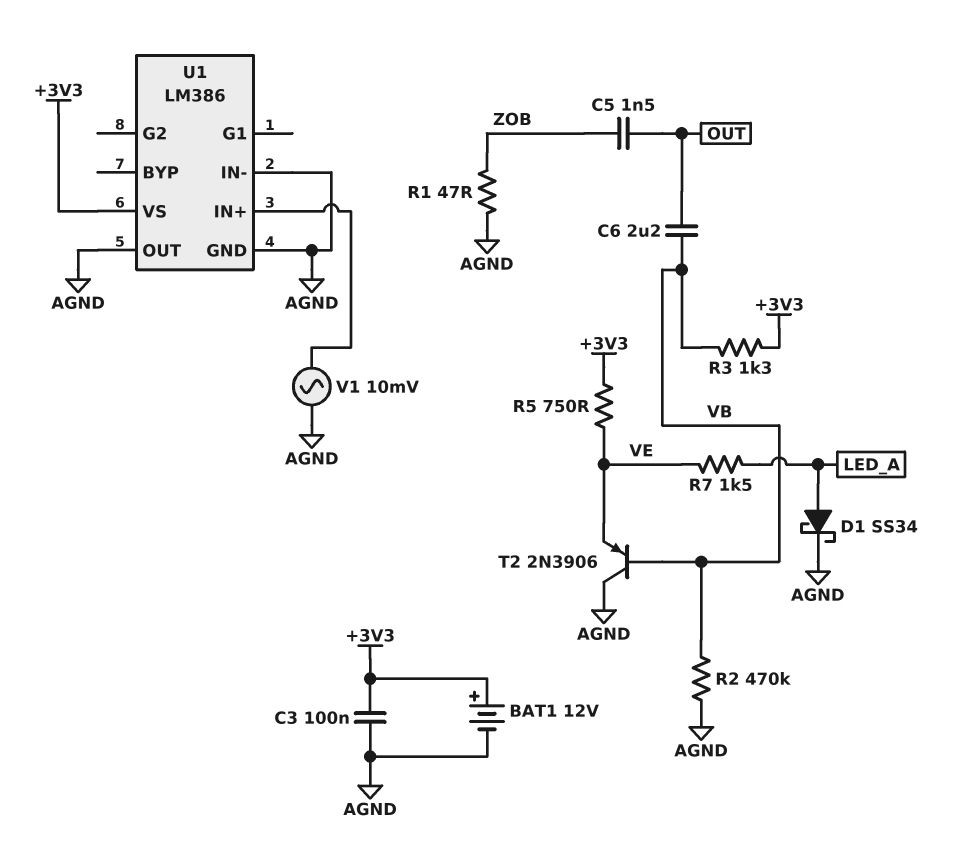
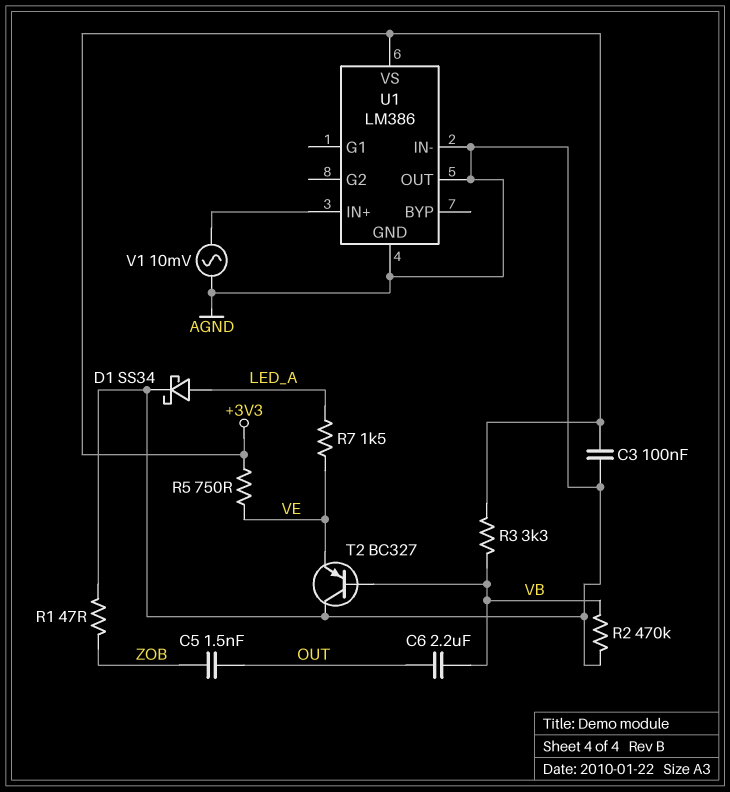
BAT1: 12V (plus +3V3, minus AGND) -> none
R3: 1.3k (+3V3, VB) -> 3.3k (+3V3, VB)
T2: PNP 2N3906 (B VB, C AGND, E VE) -> PNP BC327 (B VB, C AGND, E VE)

